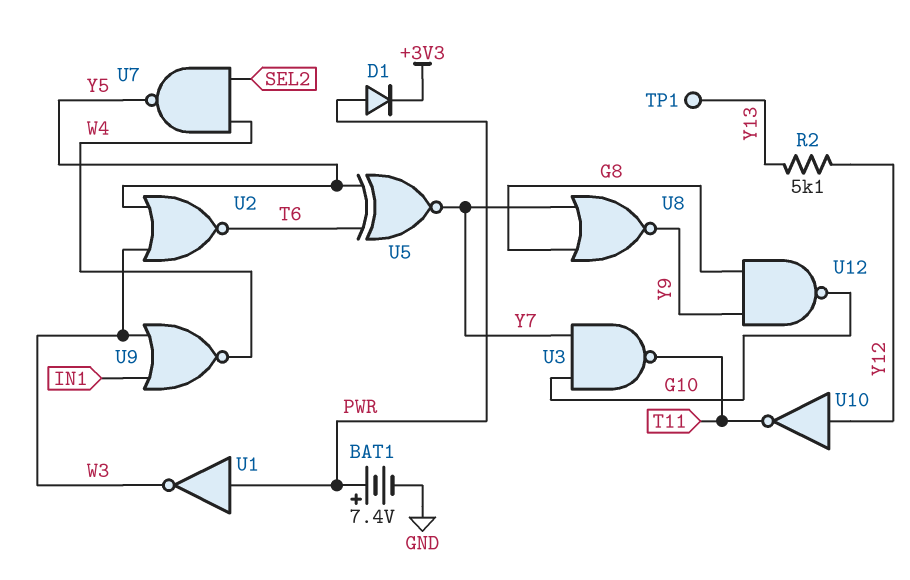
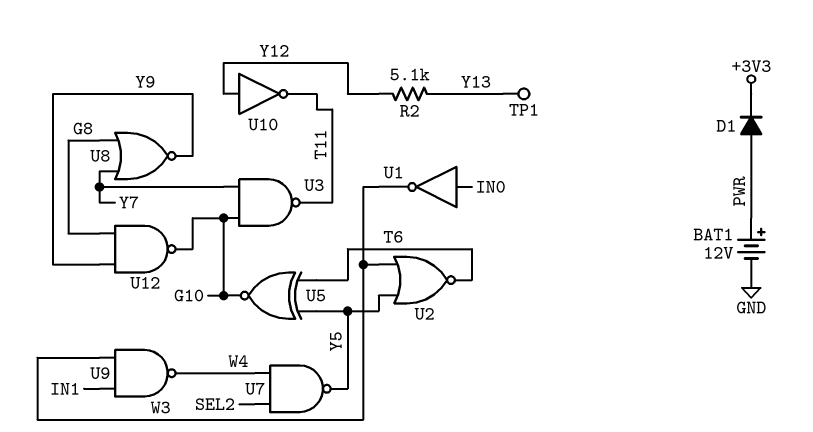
BAT1: 7.4V (plus PWR, minus GND) -> 12V (plus PWR, minus GND)
U1: NOT (in PWR, out W3) -> NOT (in IN0, out W3)
U5: XNOR (in T6, in Y5, out Y7) -> XNOR (in T6, in Y5, out G10)
U9: NOR (in IN1, in W3, out W4) -> NAND (in IN1, in W3, out W4)

